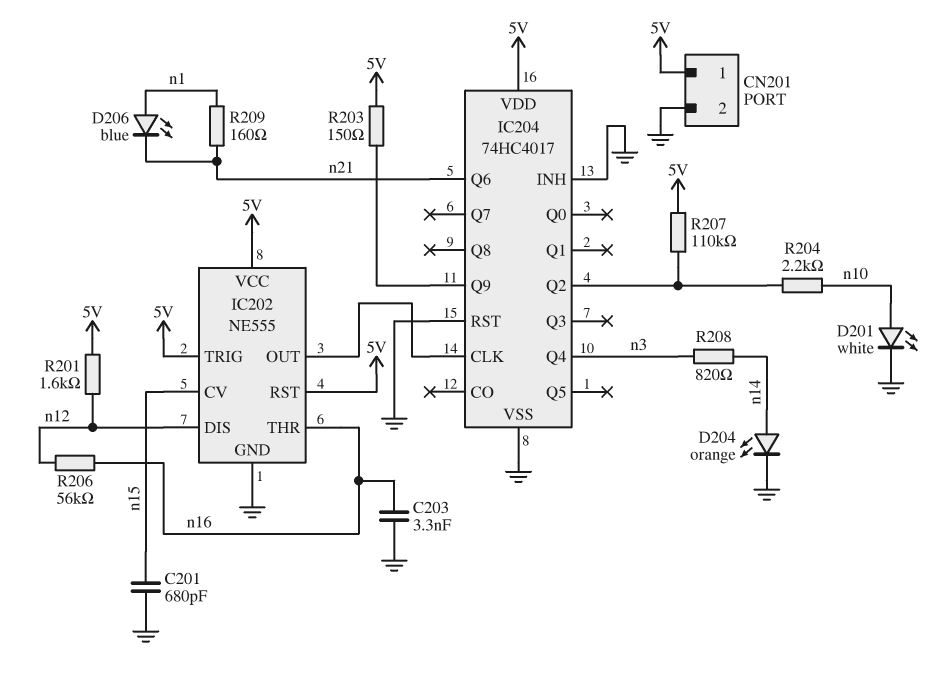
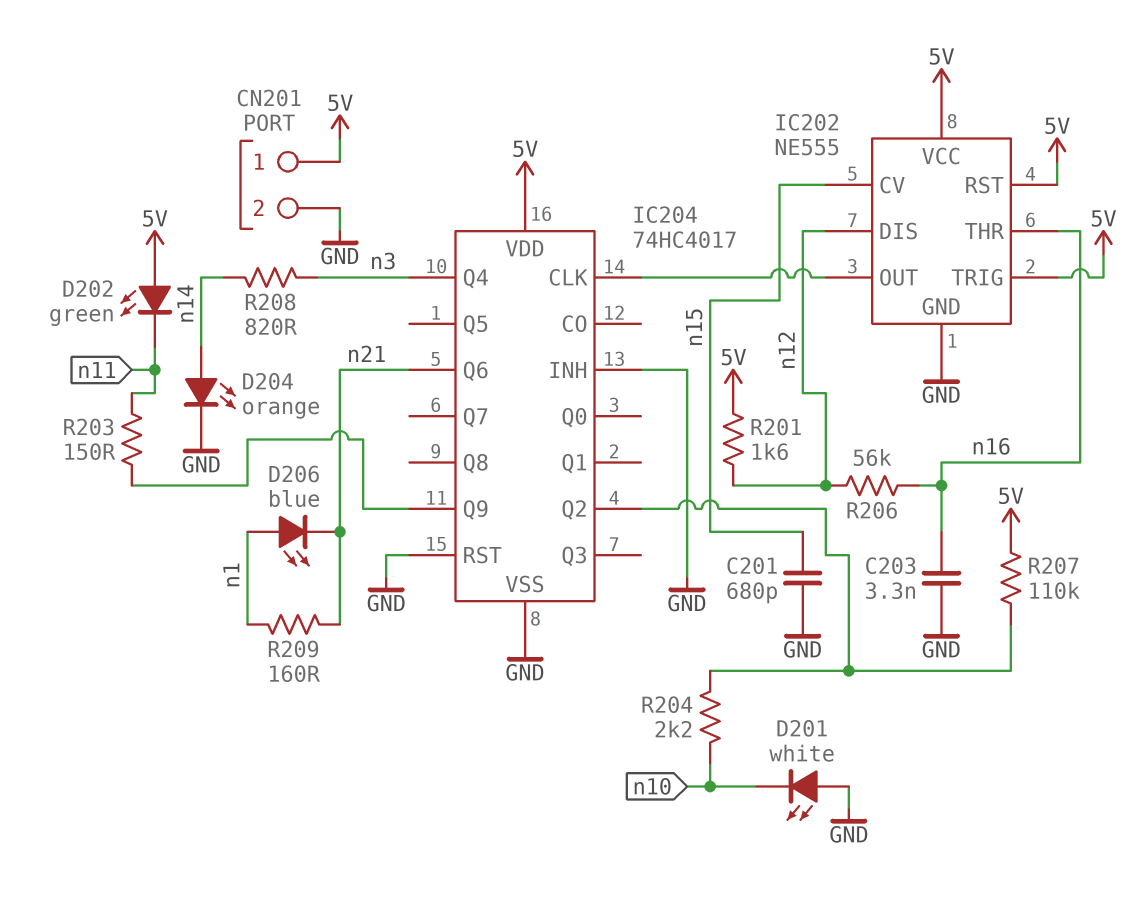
D201: LED white (A n10, K GND) -> LED white (A GND, K n10)
D202: none -> LED green (A 5V, K n11)
R203: 150 (5V, IC204/Q9) -> 150 (IC204/Q9, n11)

